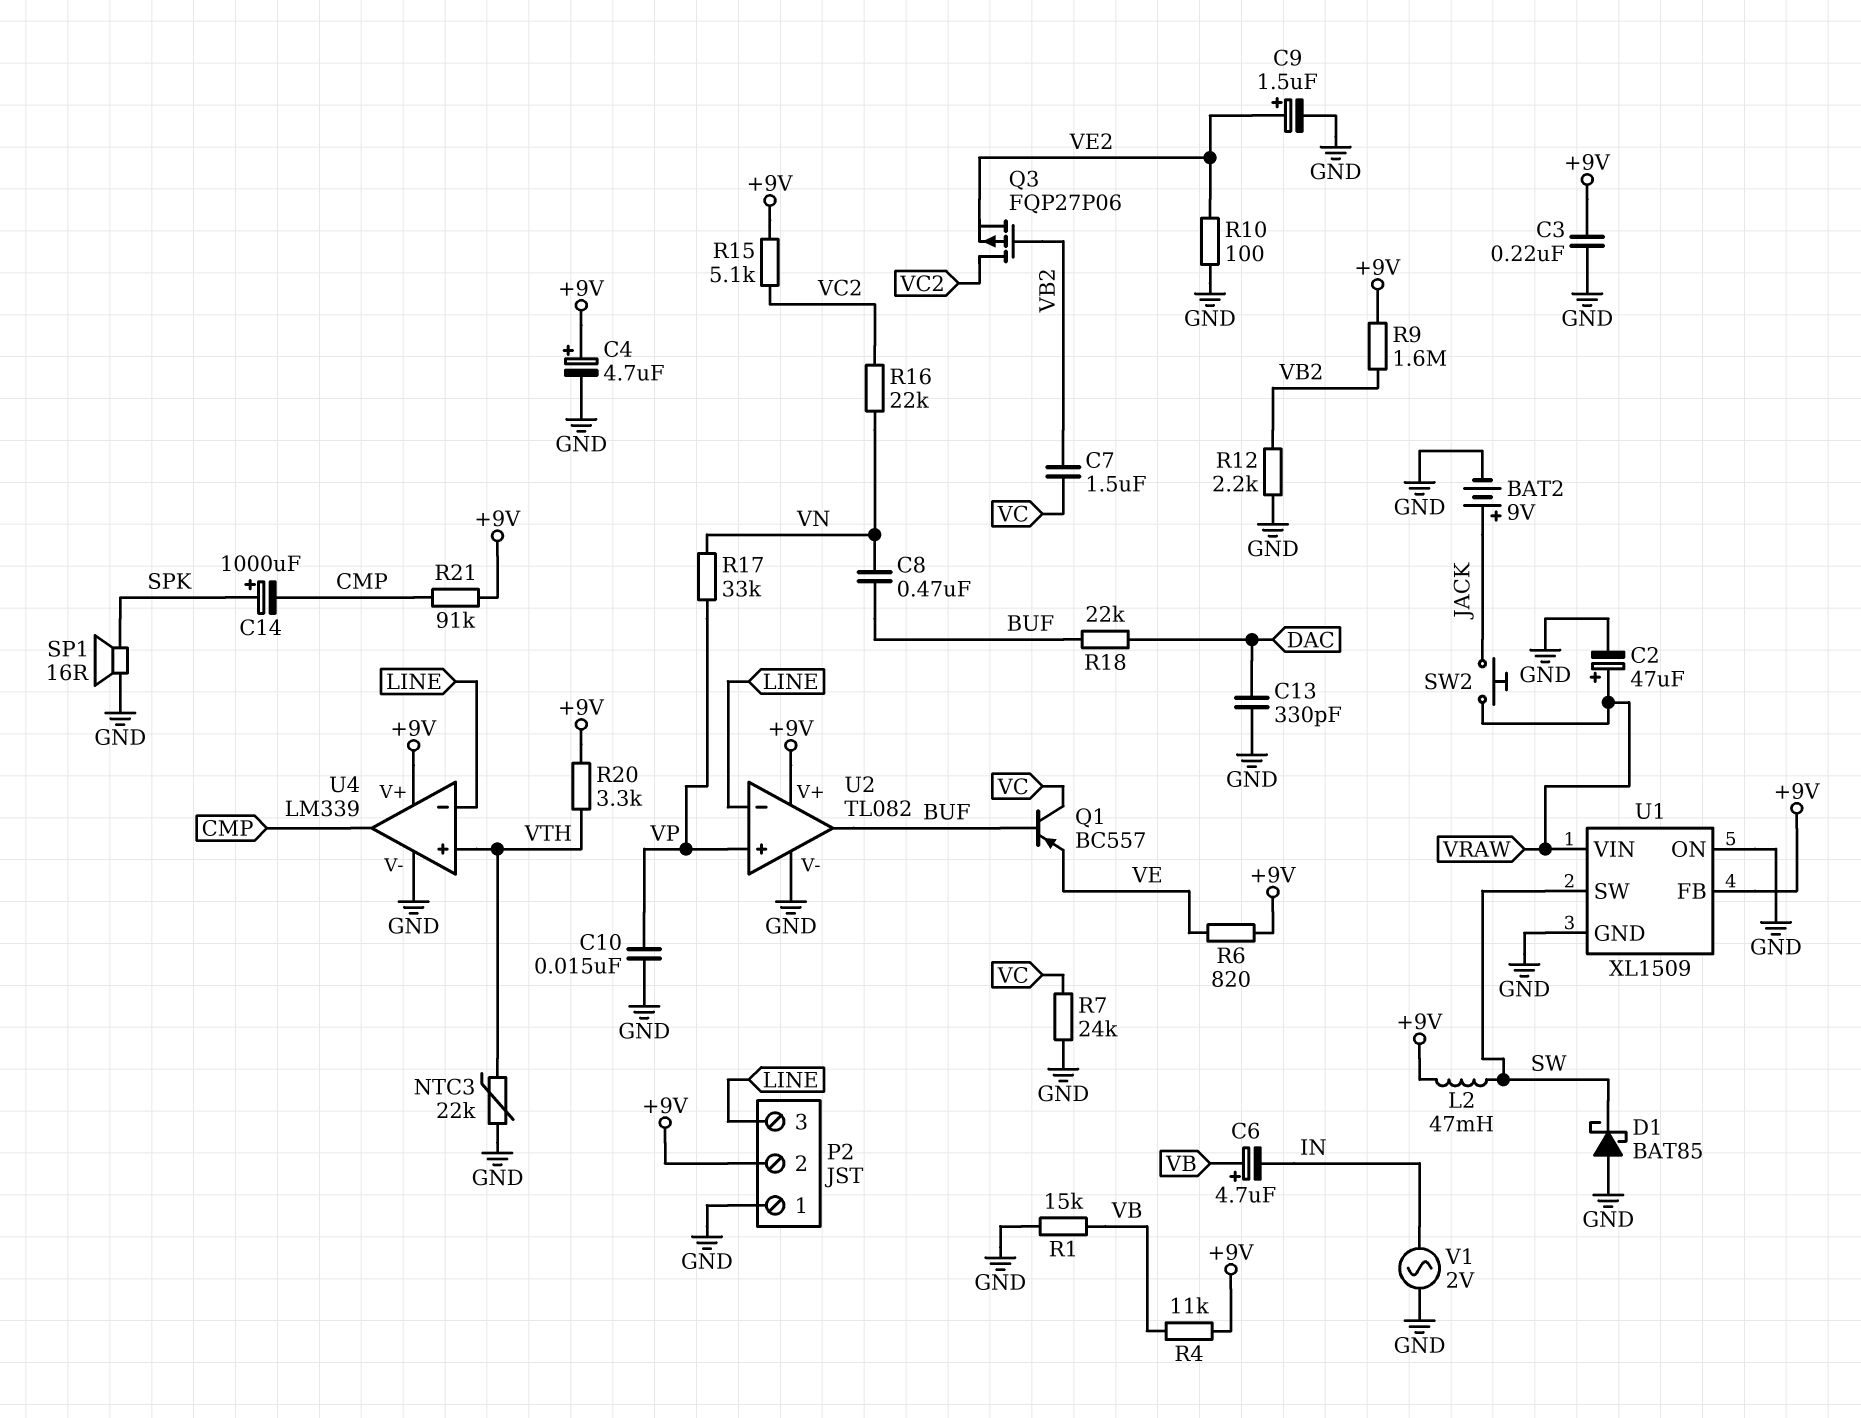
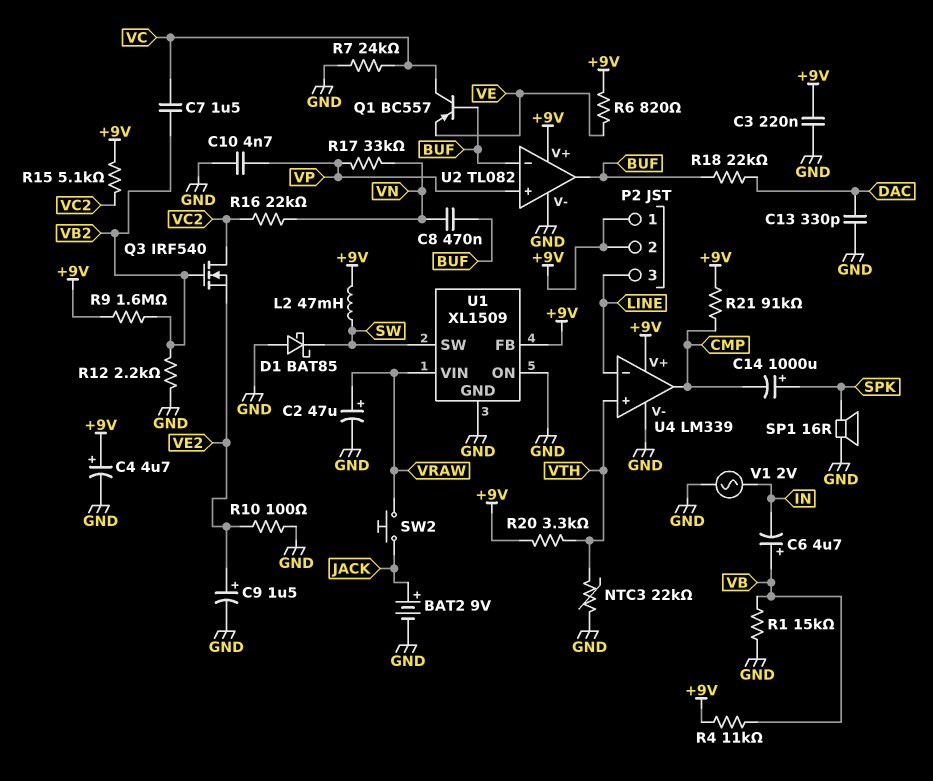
C10: 15nF (GND, VP) -> 4.7nF (GND, VP)
P2 pin 1: GND -> +9V
Q3: PMOS FQP27P06 (G VB2, D VC2, S VE2) -> NMOS IRF540 (G VB2, D VC2, S VE2)
U2 pin in-: LINE -> BUF

